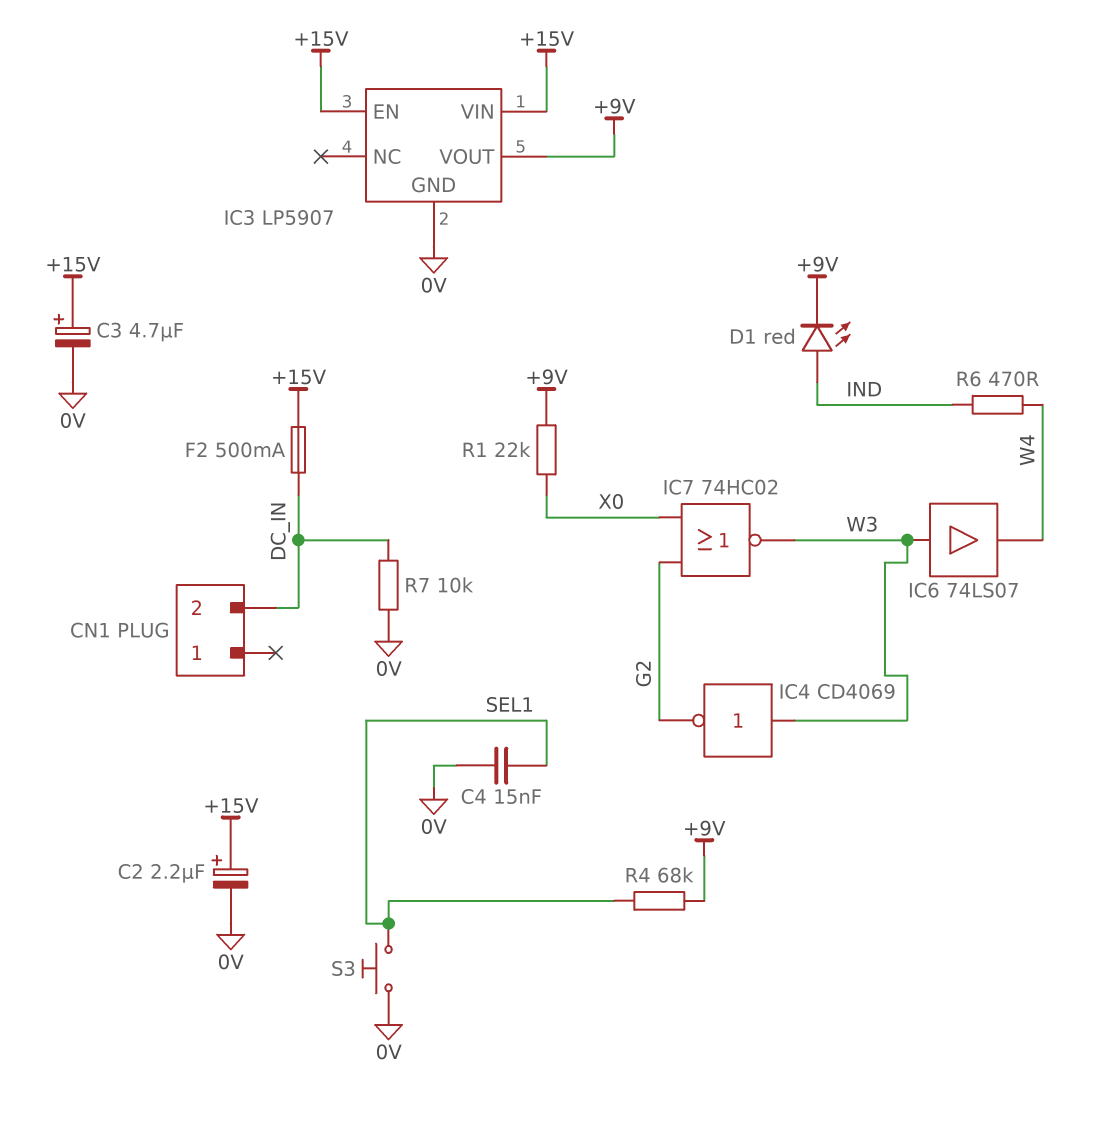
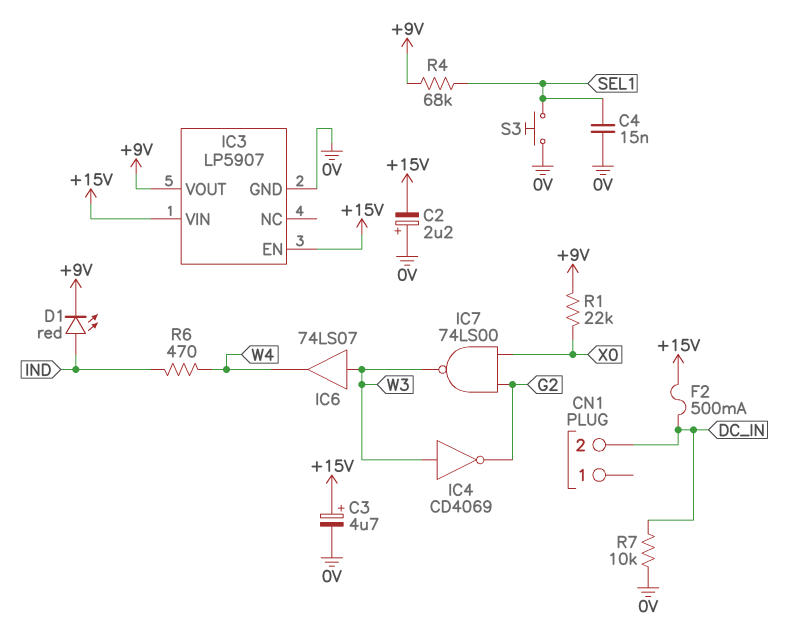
C2: 2.2uF (plus +15V, minus 0V) -> 2.2uF (plus 0V, minus +15V)
IC7: NOR 74HC02 (in G2, in X0, out W3) -> NAND 74LS00 (in G2, in X0, out W3)

